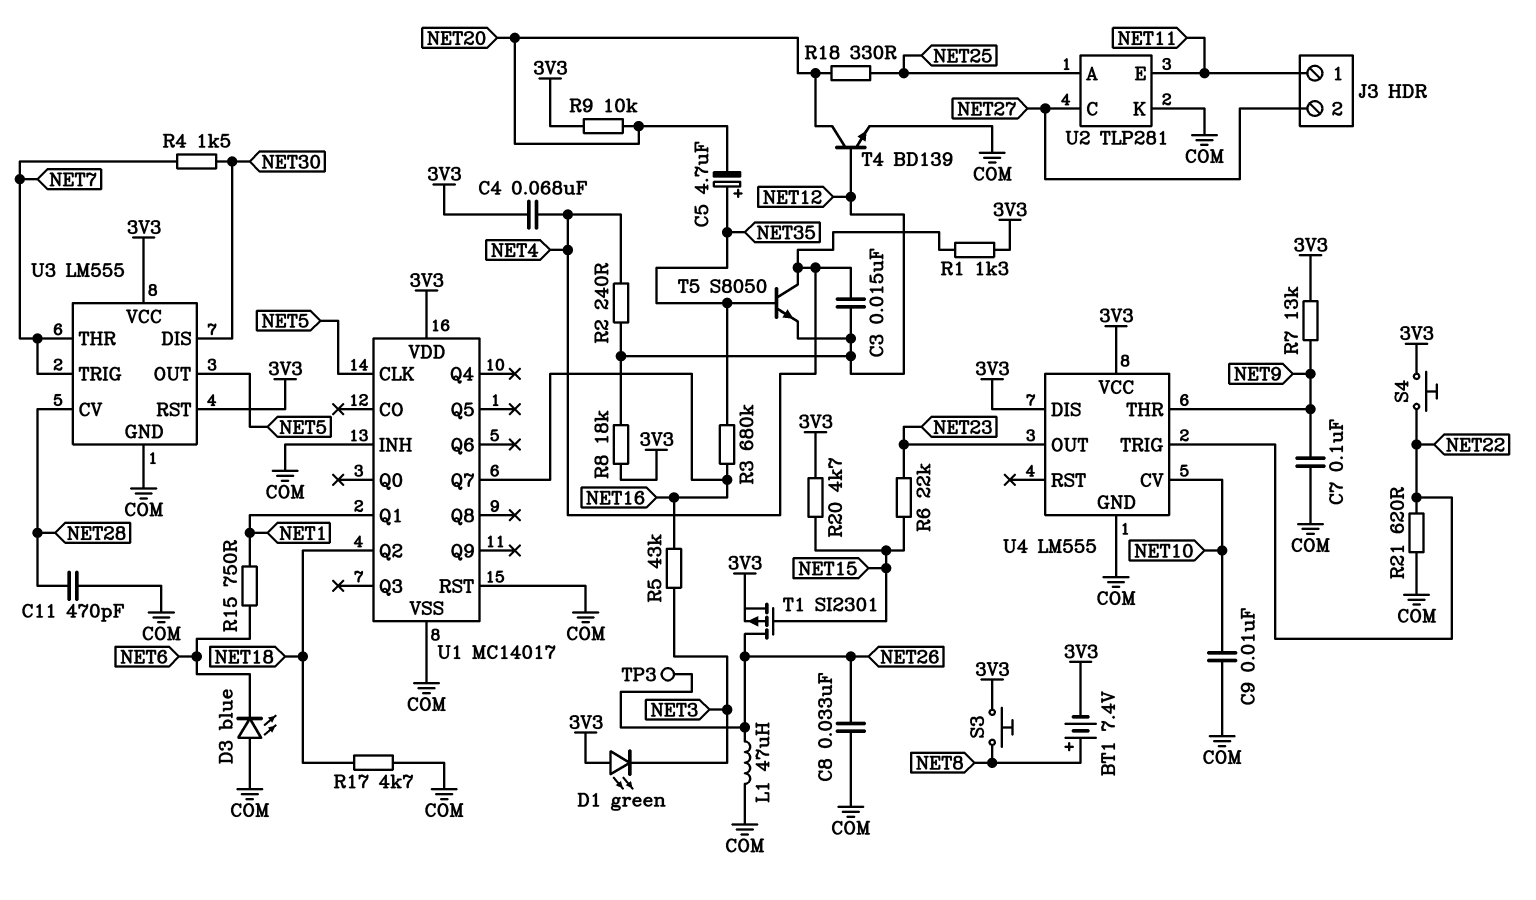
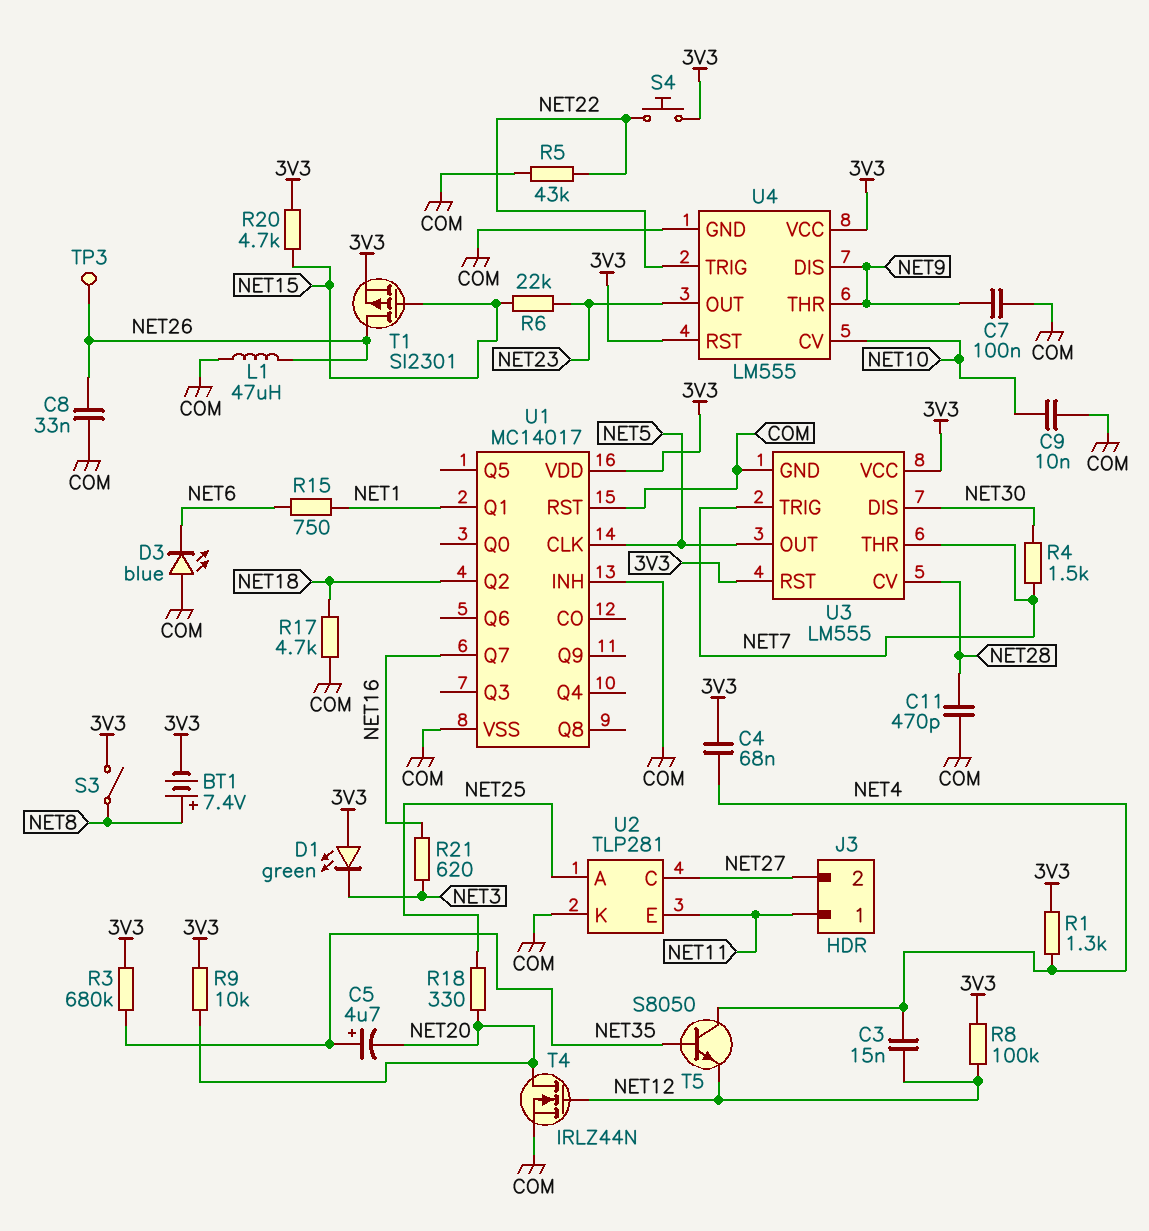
R2: 240 (NET4, NET12) -> none
R3: 680k (NET16, NET35) -> 680k (3V3, NET35)
R5: 43k (NET3, NET16) -> 43k (COM, NET22)
R7: 13k (3V3, NET9) -> none
R8: 18k (3V3, NET12) -> 100k (3V3, NET12)
R21: 620 (COM, NET22) -> 620 (NET3, NET16)
S3: button (3V3, NET8) -> switch (3V3, NET8)
T4: NPN BD139 (B NET12, C NET20, E COM) -> NMOS IRLZ44N (G NET12, D NET20, S COM)
U4 pin DIS: 3V3 -> NET9
U4 pin RST: none -> 3V3

